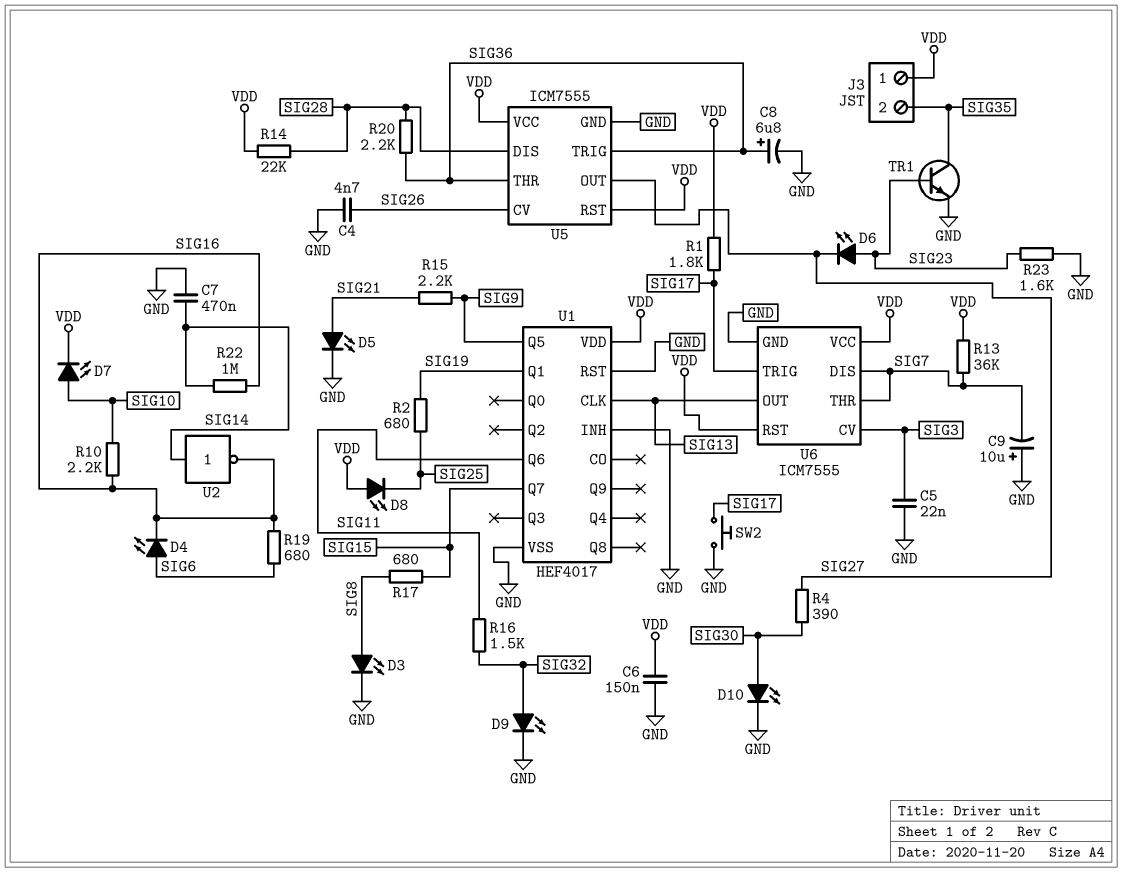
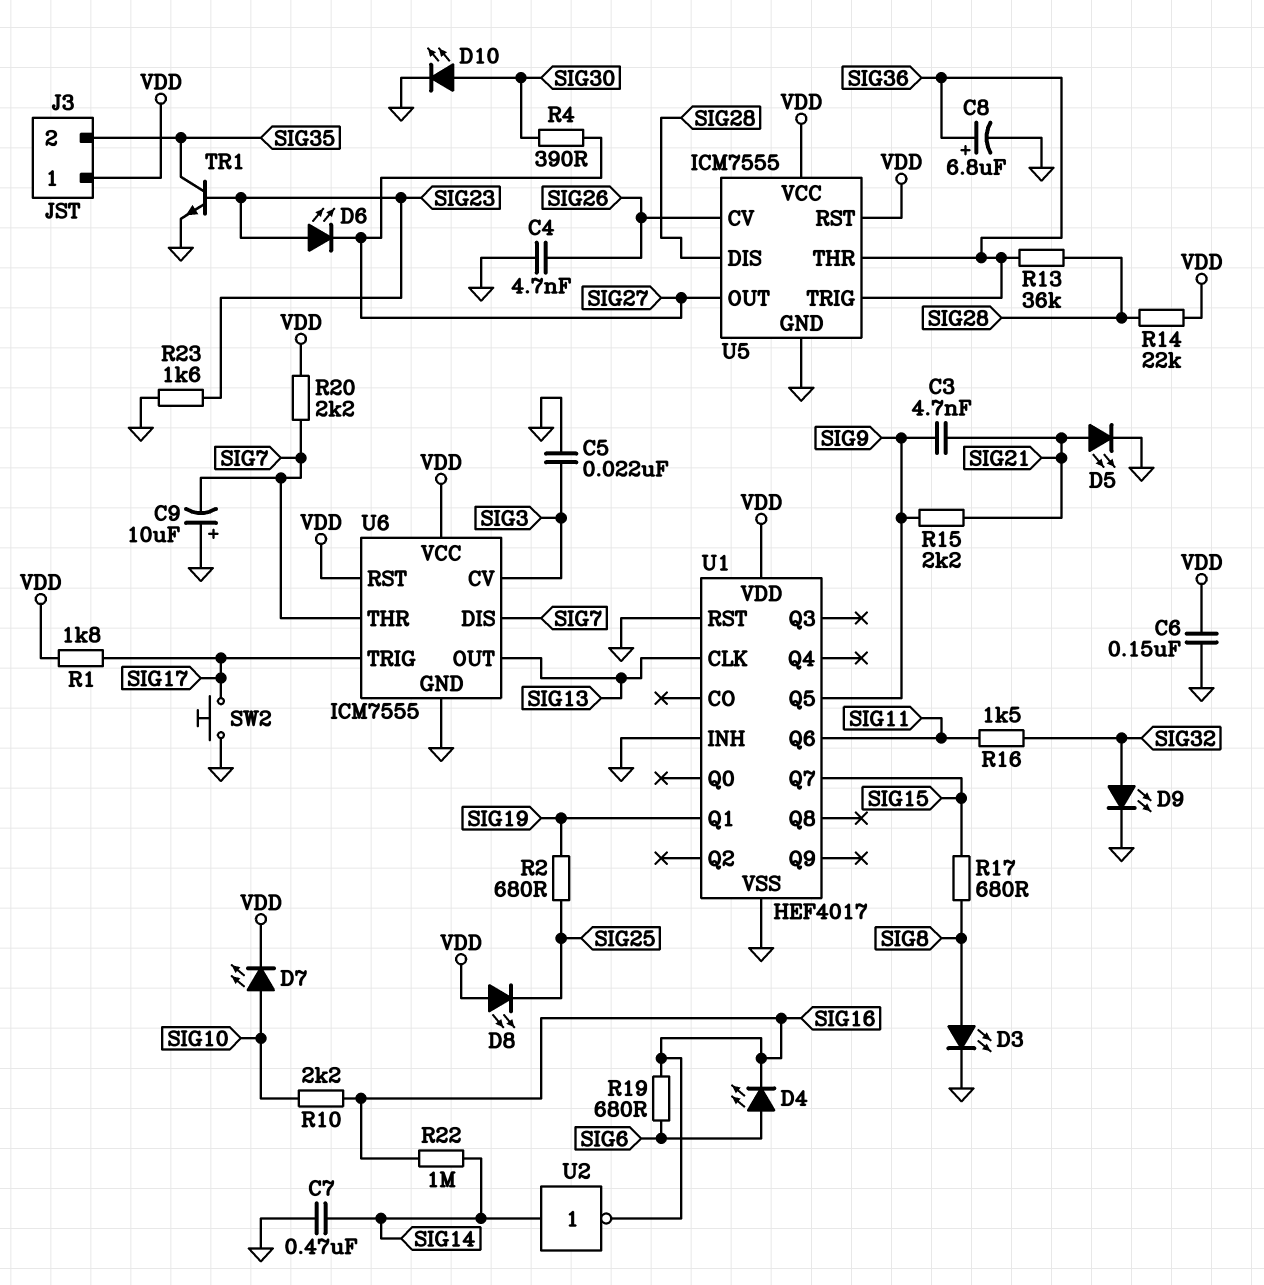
C3: none -> 4.7nF (SIG9, SIG21)
R13: 36k (SIG7, VDD) -> 36k (SIG28, SIG36)
R20: 2.2k (SIG28, SIG36) -> 2.2k (SIG7, VDD)

